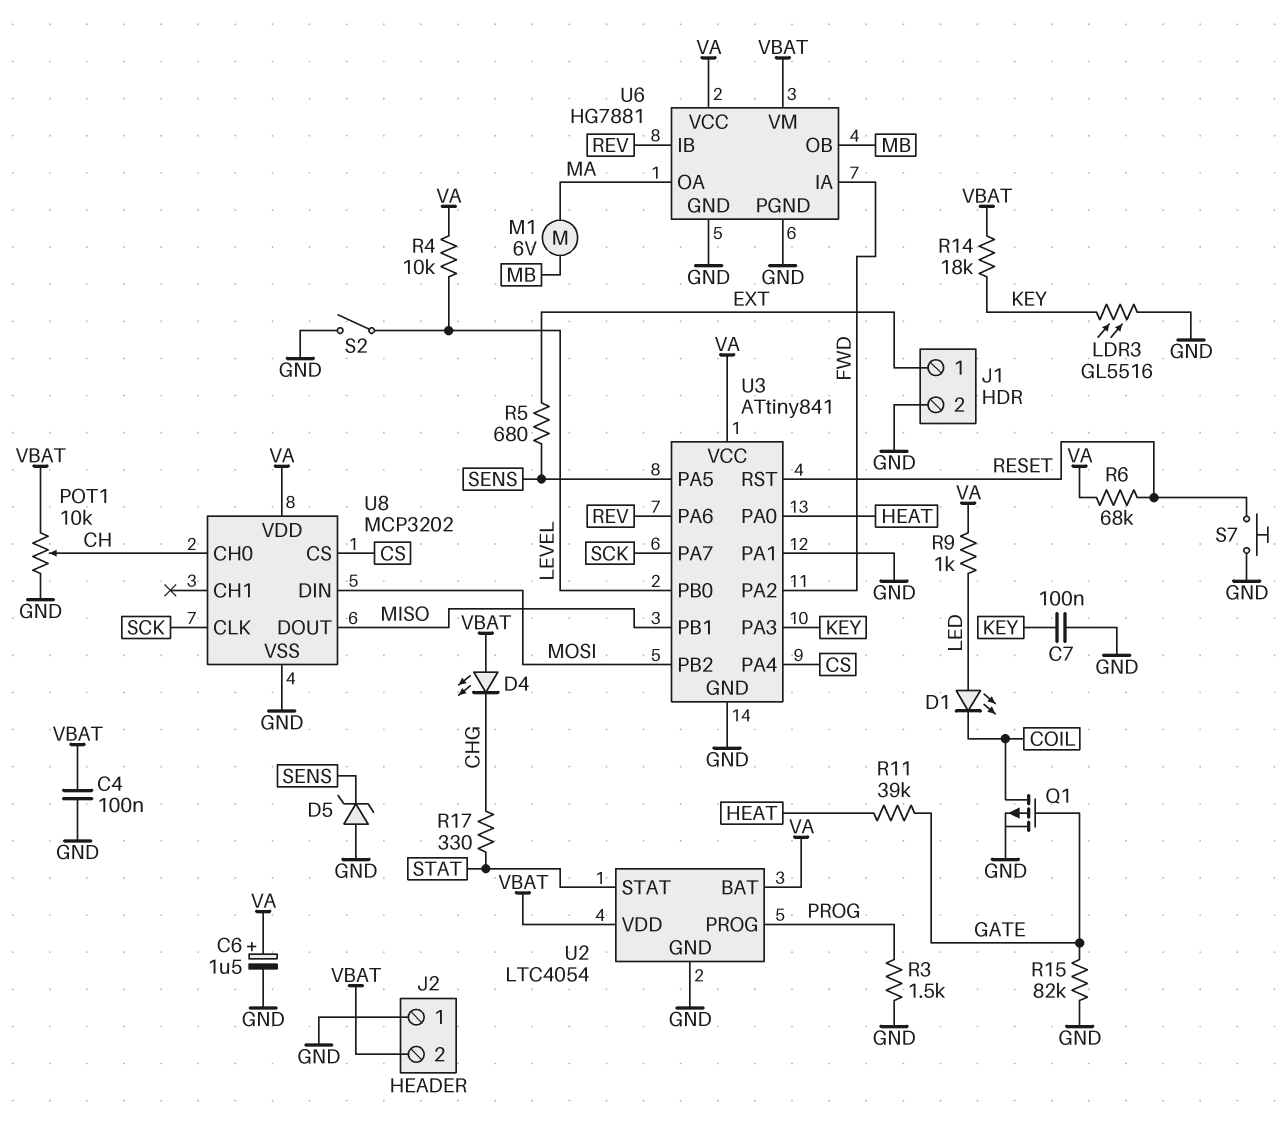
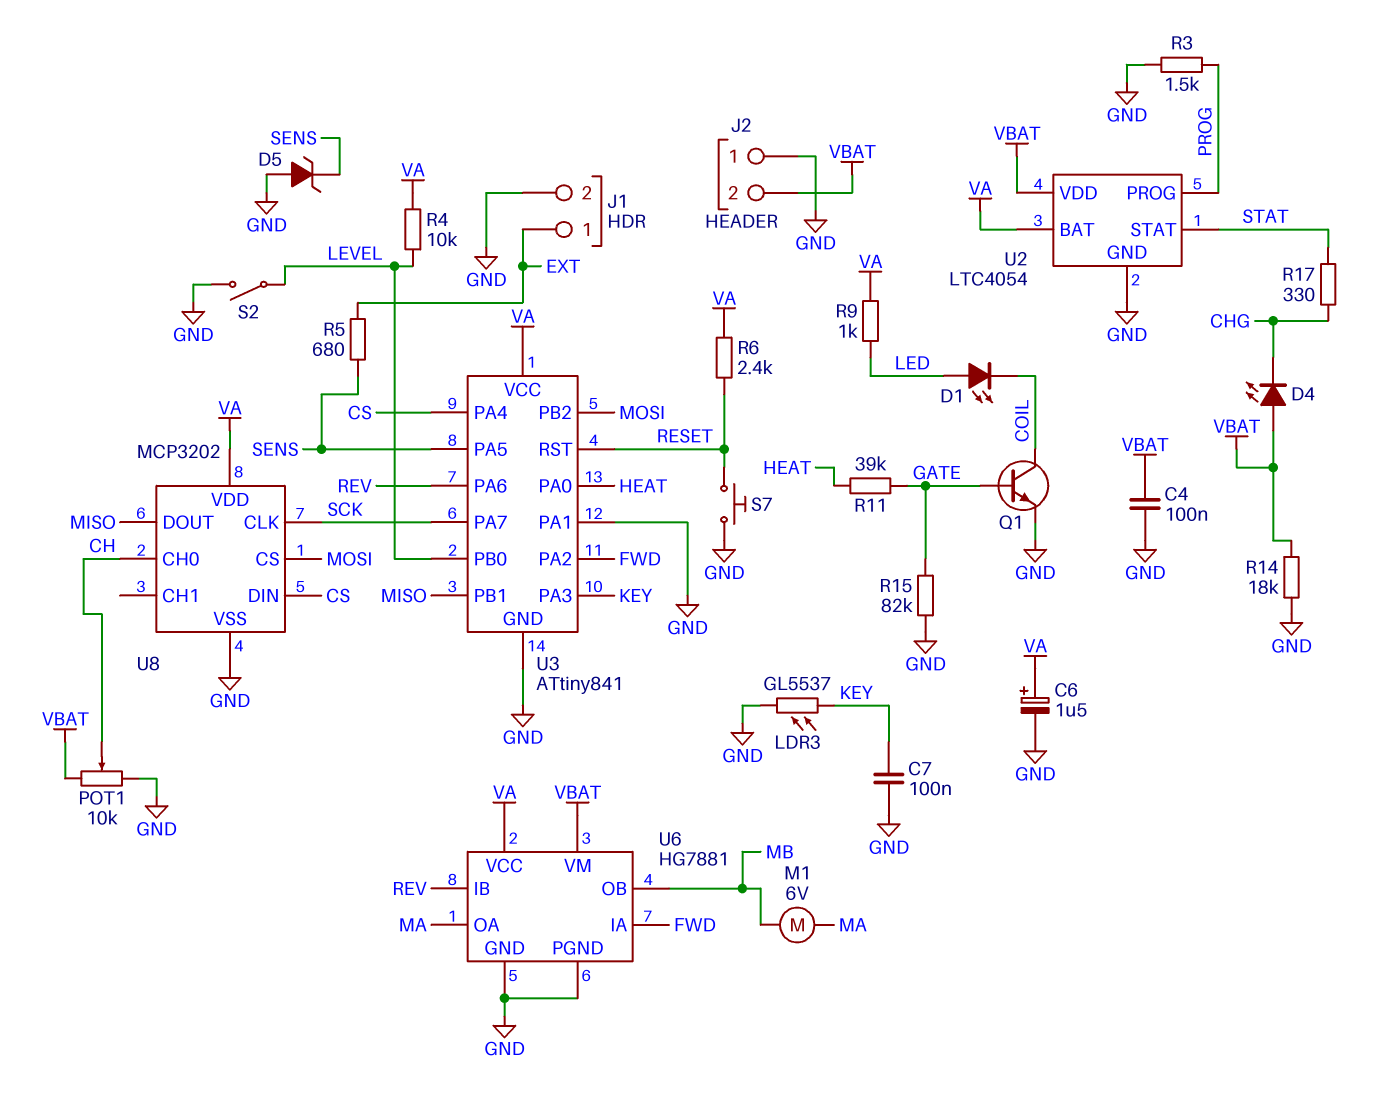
LDR3: GL5516 (GND, KEY) -> GL5537 (GND, KEY)
Q1: PMOS (G GATE, D COIL, S GND) -> NPN (B GATE, C COIL, E GND)
R6: 68k (RESET, VA) -> 2.4k (RESET, VA)
R14: 18k (KEY, VBAT) -> 18k (GND, VBAT)
U8 pin CS: CS -> MOSI
U8 pin DIN: MOSI -> CS

